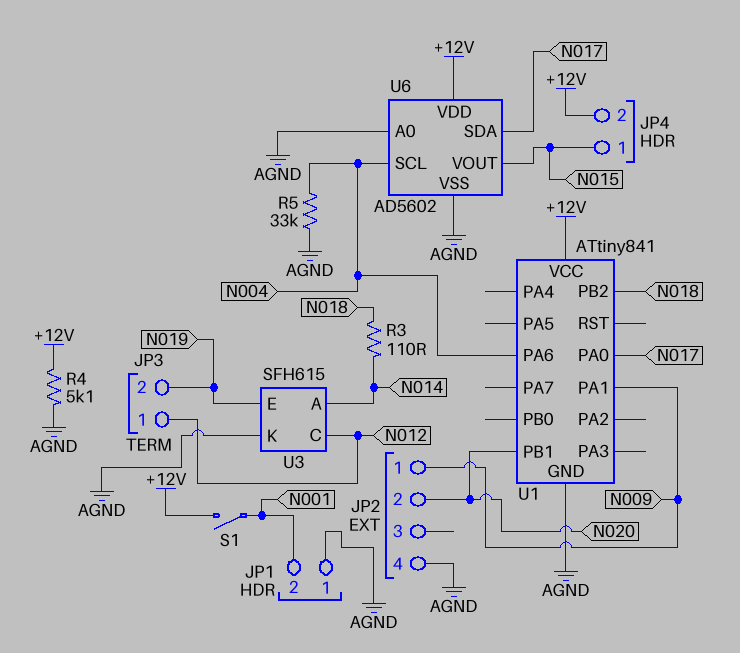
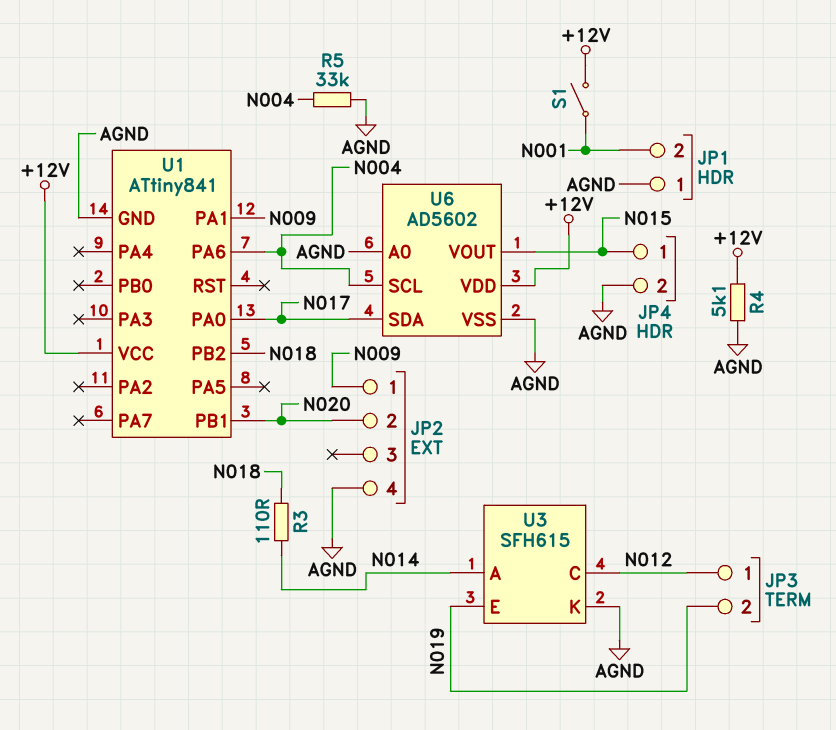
JP4 pin 2: +12V -> AGND

